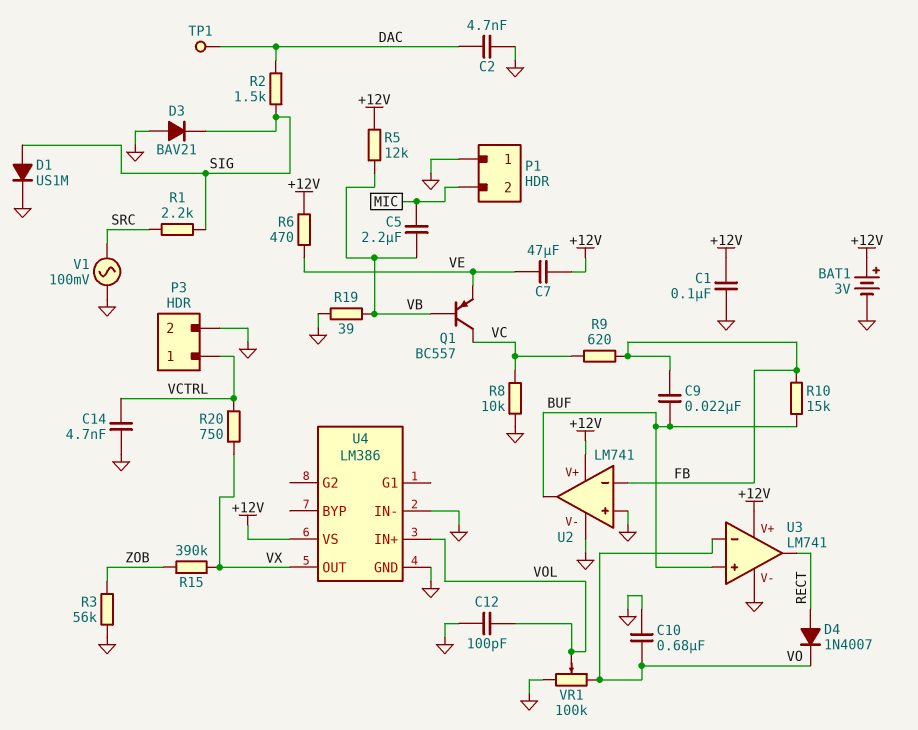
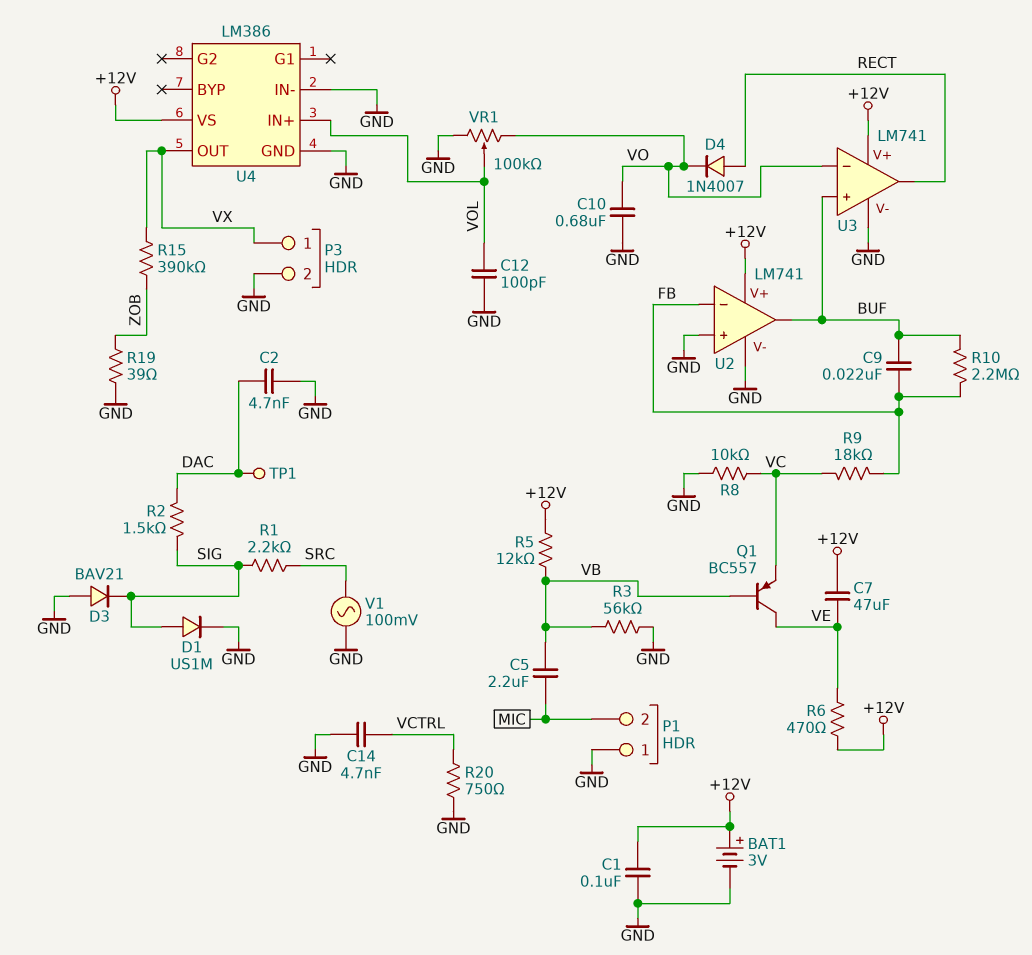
P3 pin 1: VCTRL -> VX
Q1: PNP BC557 (B VB, C VC, E VE) -> PNP BC557 (B VB, C VE, E VC)
R3: 56k (GND, ZOB) -> 56k (GND, VB)
R9: 620 (FB, VC) -> 18k (FB, VC)
R10: 15k (BUF, FB) -> 2.2M (BUF, FB)
R19: 39 (GND, VB) -> 39 (GND, ZOB)
R20: 750 (VCTRL, VX) -> 750 (GND, VCTRL)

